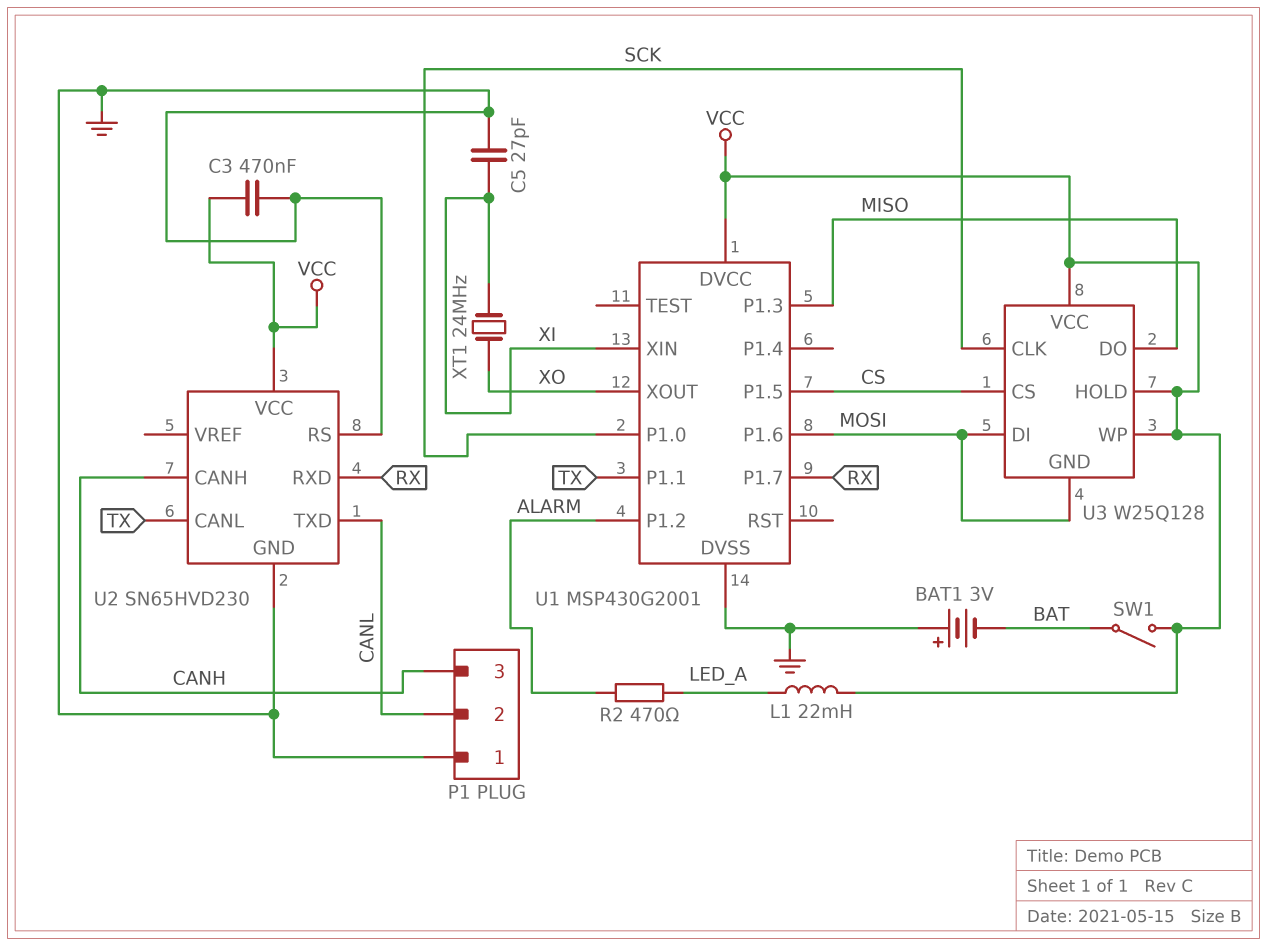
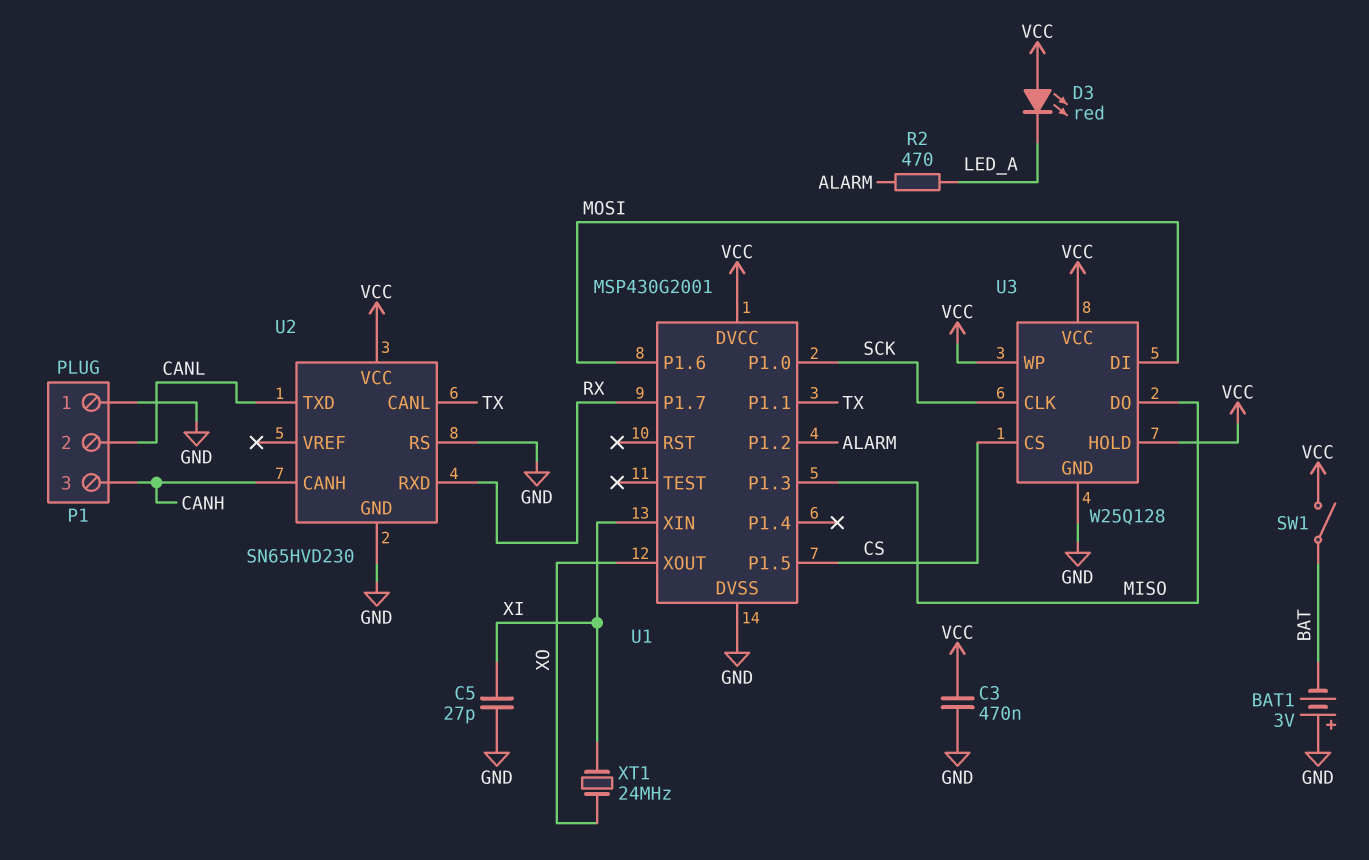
D3: none -> LED red (A VCC, K LED_A)
L1: 22mH (LED_A, VCC) -> none
U3 pin GND: MOSI -> GND

